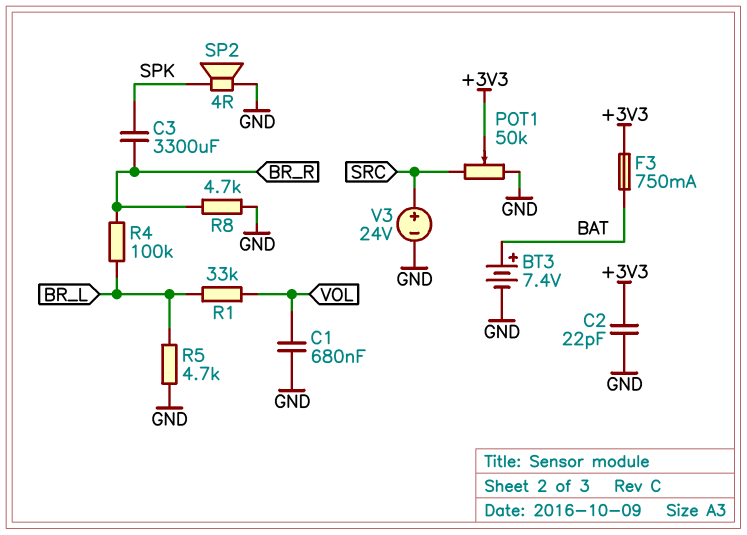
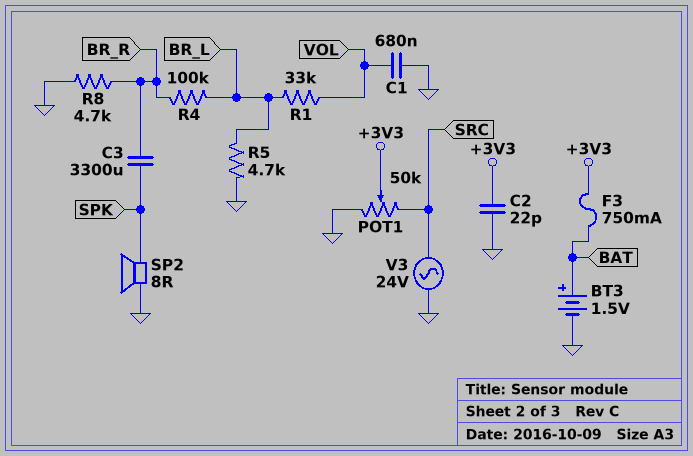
BT3: 7.4V (plus BAT, minus GND) -> 1.5V (plus BAT, minus GND)
SP2: speaker 4R (GND, SPK) -> speaker 8R (GND, SPK)
V3: 24V (plus SRC, minus GND) -> AC 24V (GND, SRC)

